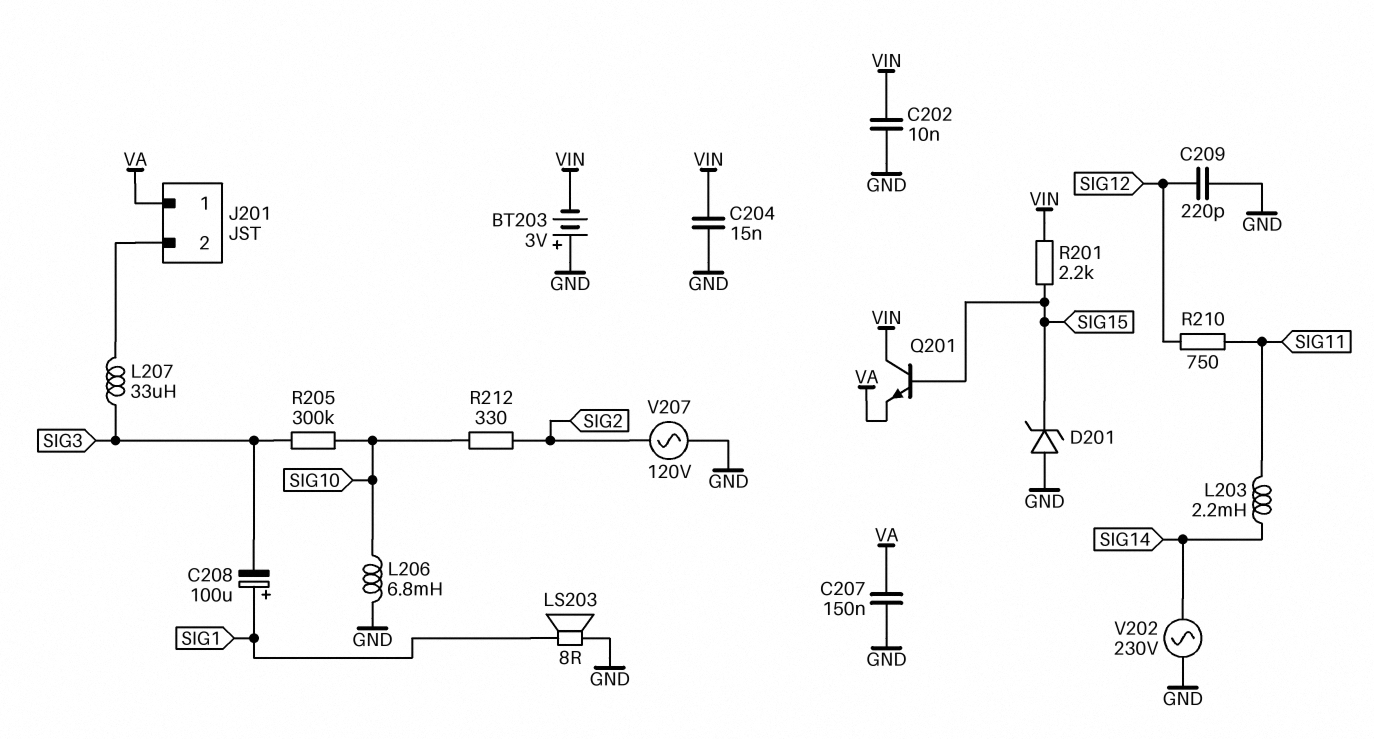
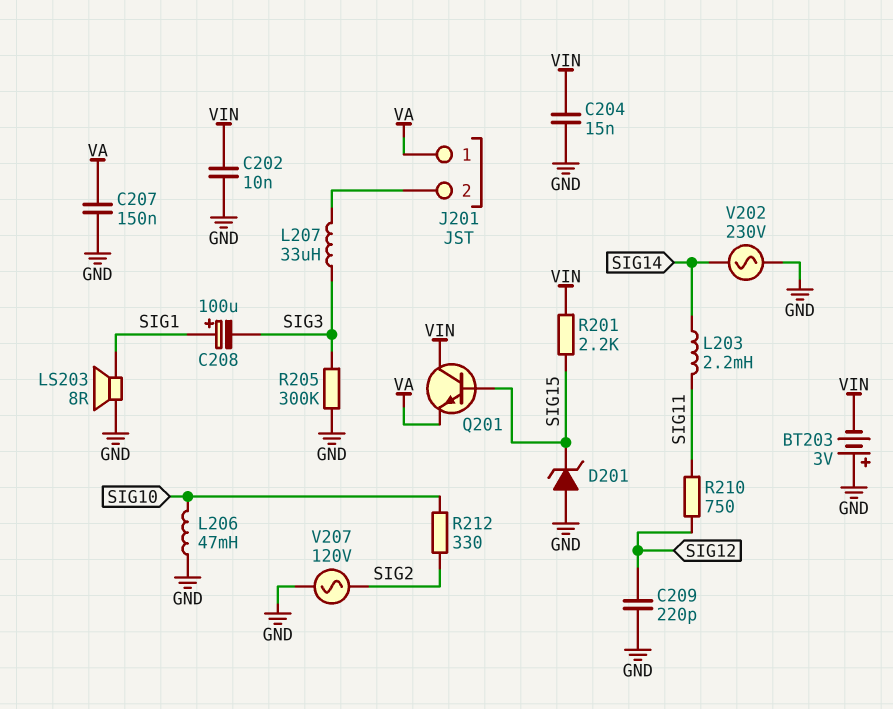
L206: 6.8mH (GND, SIG10) -> 47mH (GND, SIG10)
R205: 300k (SIG3, SIG10) -> 300k (GND, SIG3)

